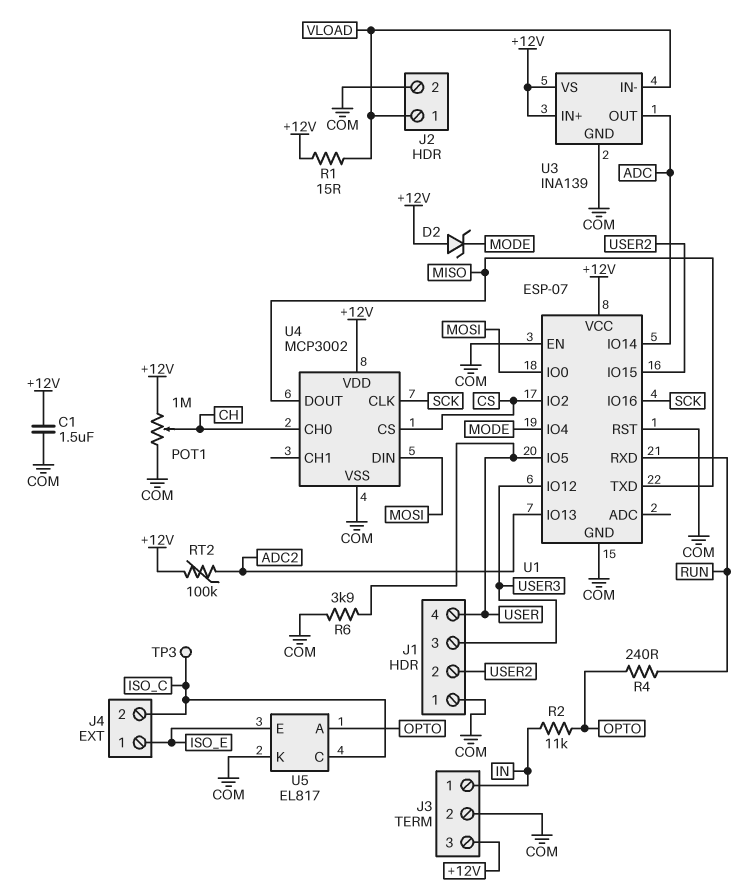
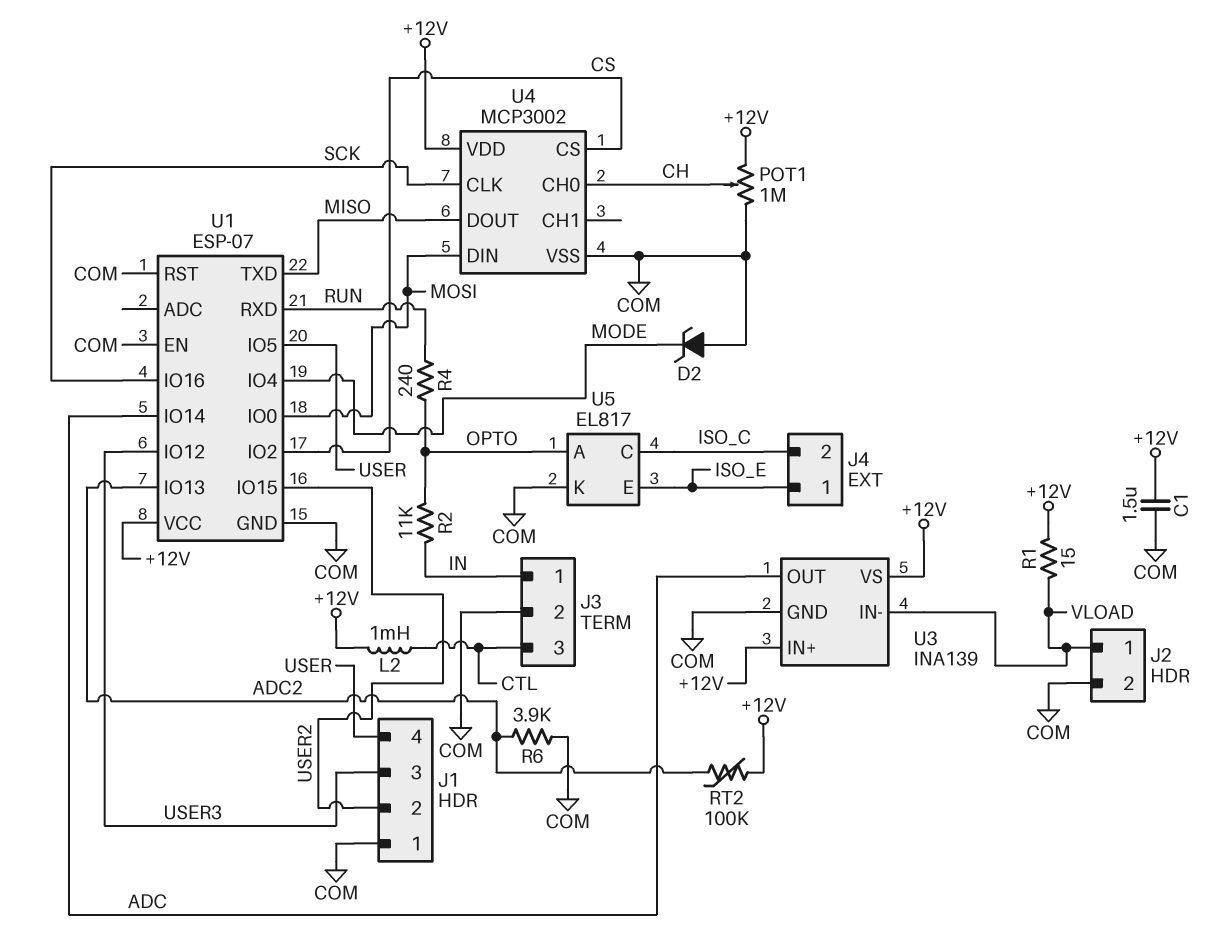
D2: zener (A +12V, K MODE) -> zener (A COM, K MODE)
J3 pin 3: +12V -> CTL
L2: none -> 1mH (+12V, CTL)
R6: 3.9k (COM, USER) -> 3.9k (ADC2, COM)
TP3: test point (ISO_C) -> none

